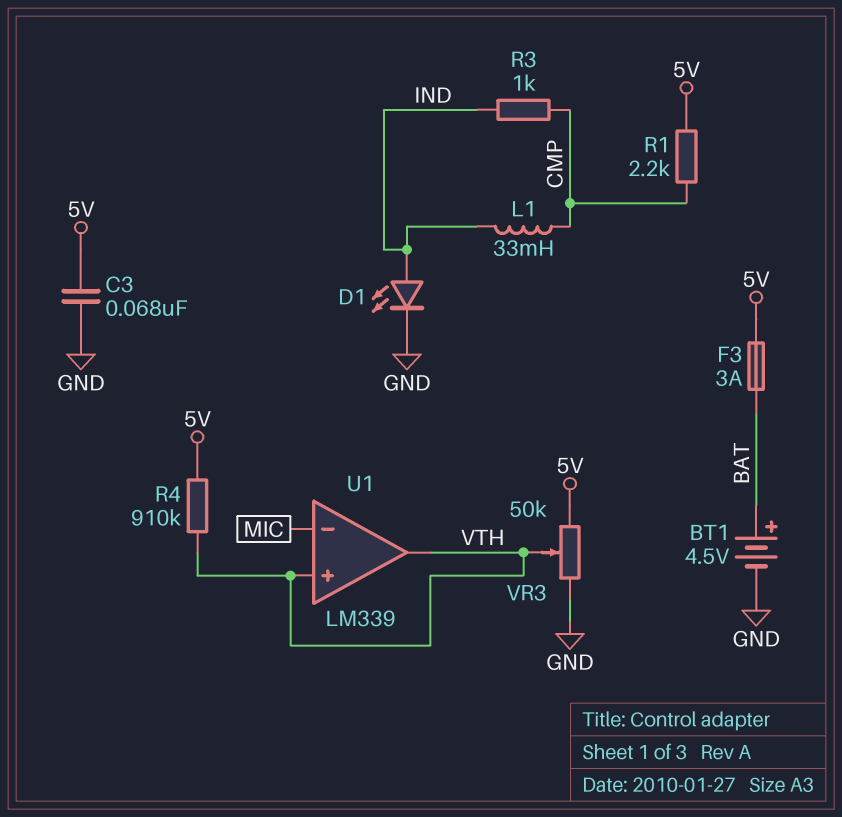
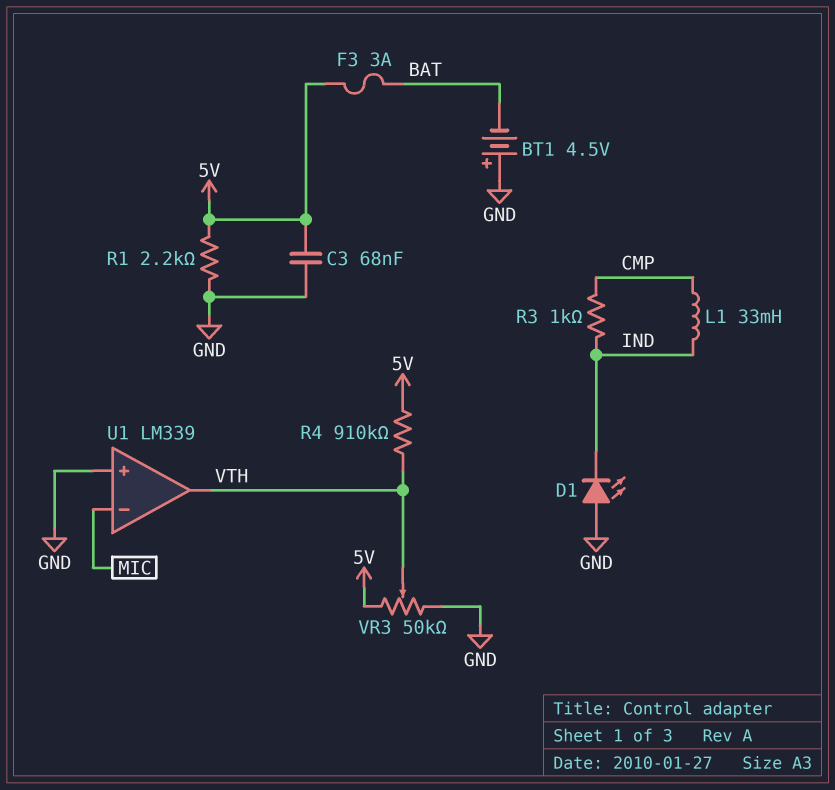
BT1: 4.5V (plus BAT, minus GND) -> 4.5V (plus GND, minus BAT)
D1: LED (A IND, K GND) -> LED (A GND, K IND)
R1: 2.2k (5V, CMP) -> 2.2k (5V, GND)
U1 pin in+: VTH -> GND

